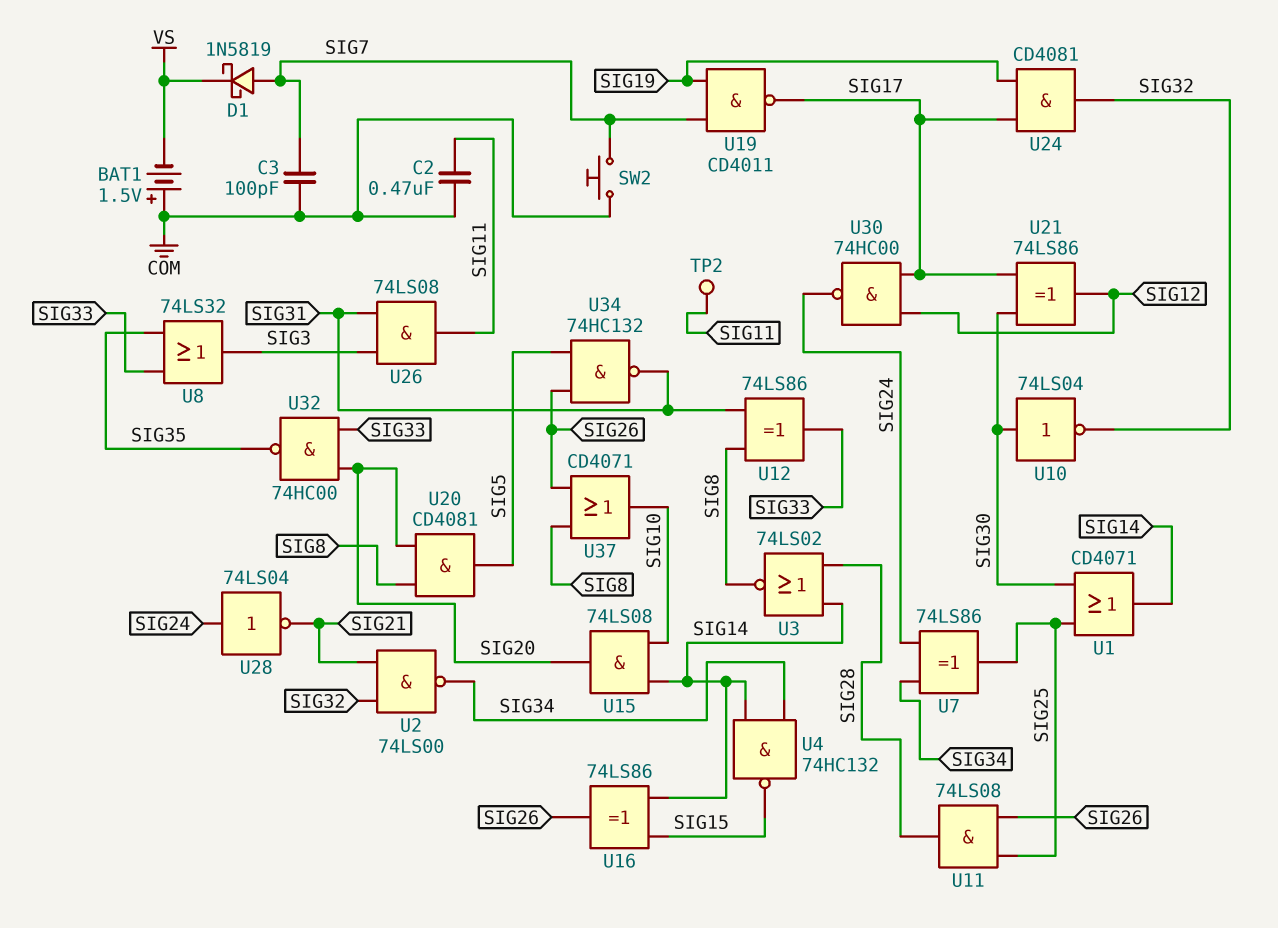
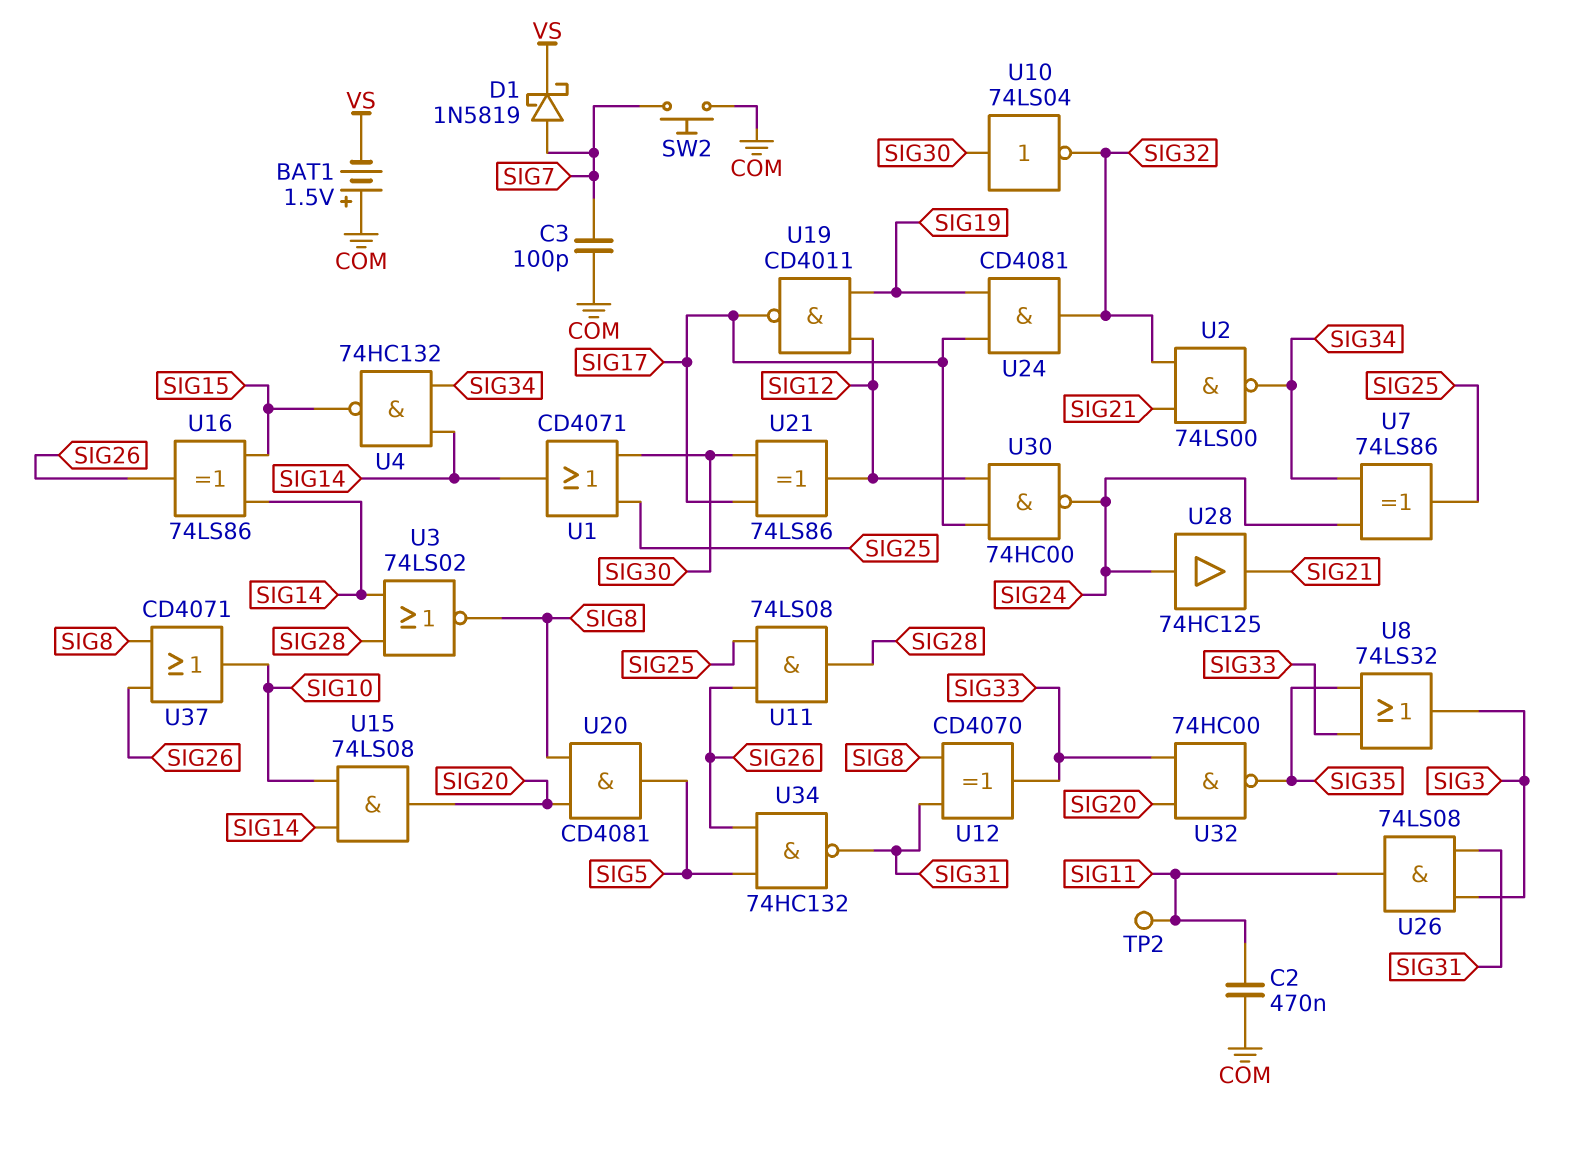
U12: XOR 74LS86 (in SIG8, in SIG31, out SIG33) -> XOR CD4070 (in SIG8, in SIG31, out SIG33)
U19: NAND CD4011 (in SIG7, in SIG19, out SIG17) -> NAND CD4011 (in SIG12, in SIG19, out SIG17)
U28: NOT 74LS04 (in SIG24, out SIG21) -> buffer 74HC125 (in SIG24, out SIG21)

